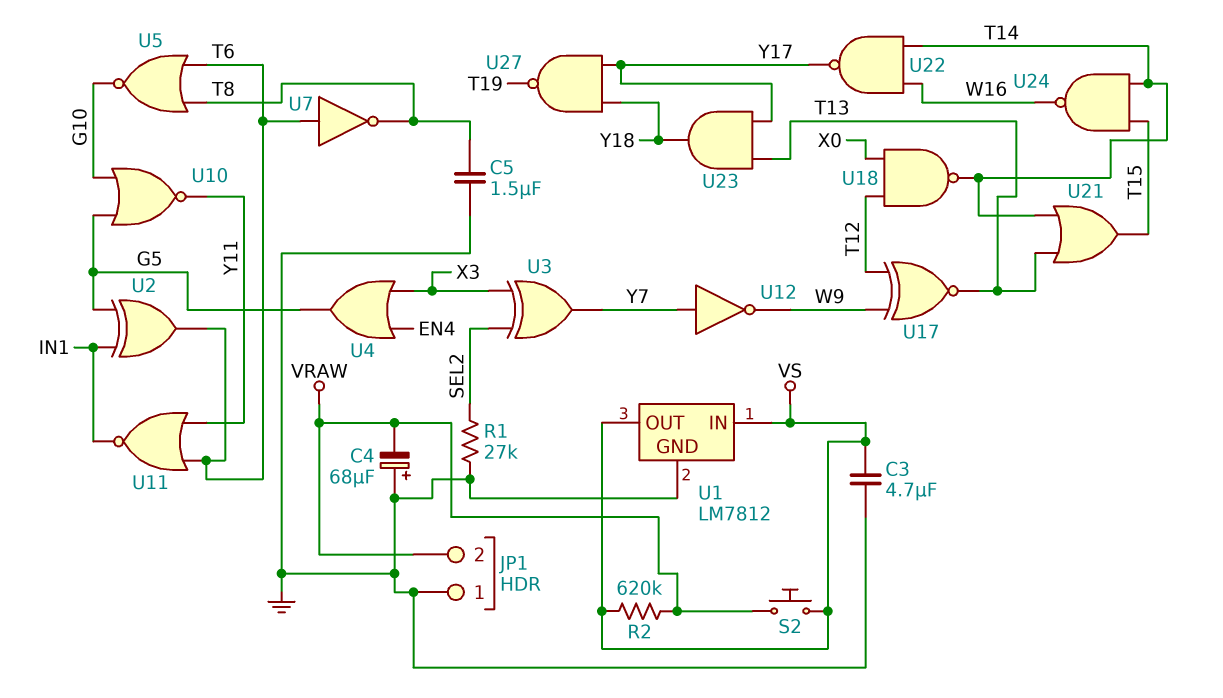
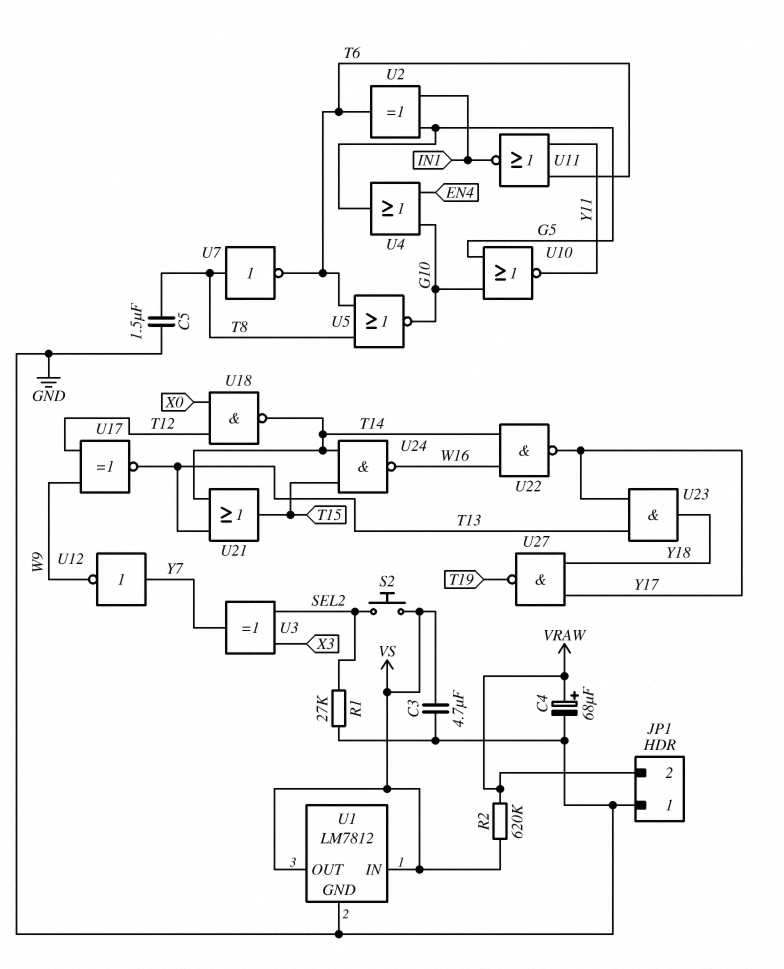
C4: 68uF (plus GND, minus VRAW) -> 68uF (plus VRAW, minus GND)
S2: button (VRAW, VS) -> button (SEL2, VS)
U4: OR (in EN4, in X3, out G5) -> OR (in EN4, in G10, out G5)
U7: NOT (in T6, out T8) -> NOT (in T8, out T6)

